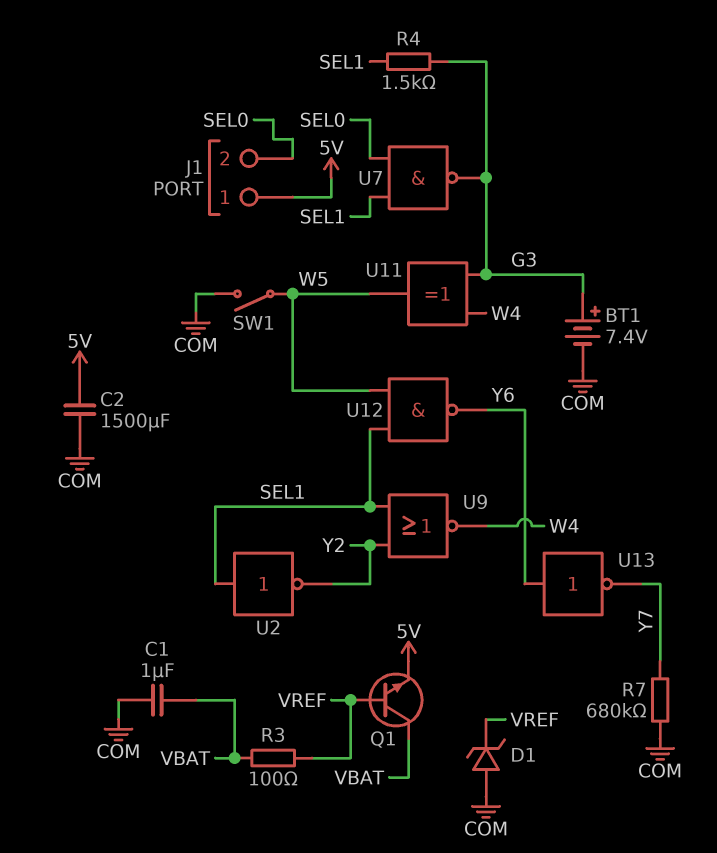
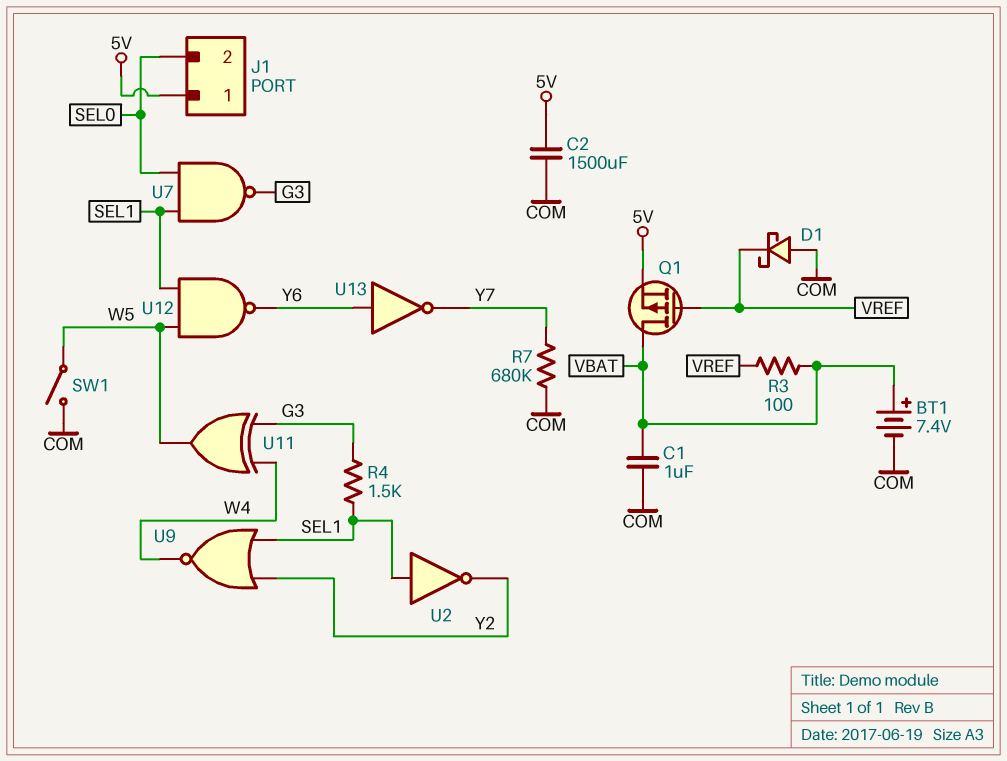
BT1: 7.4V (plus G3, minus COM) -> 7.4V (plus VBAT, minus COM)
D1: zener (A COM, K VREF) -> schottky (A COM, K VREF)
Q1: NPN (B VREF, C VBAT, E 5V) -> PMOS (G VREF, D VBAT, S 5V)

